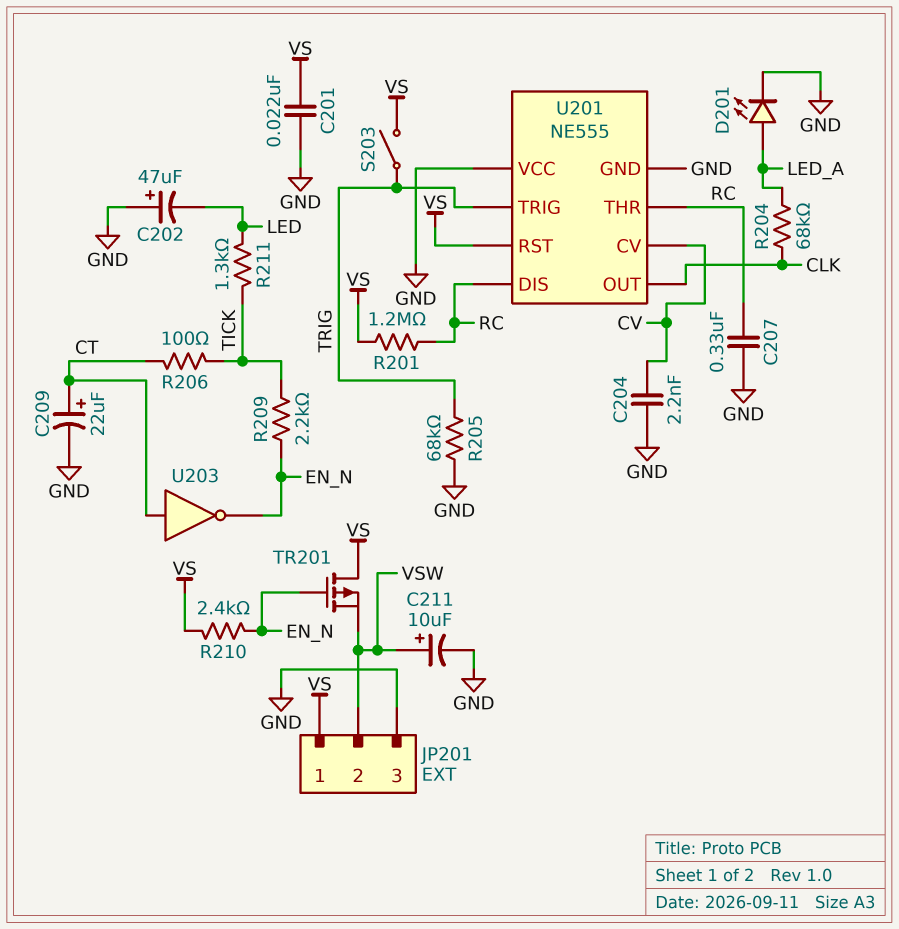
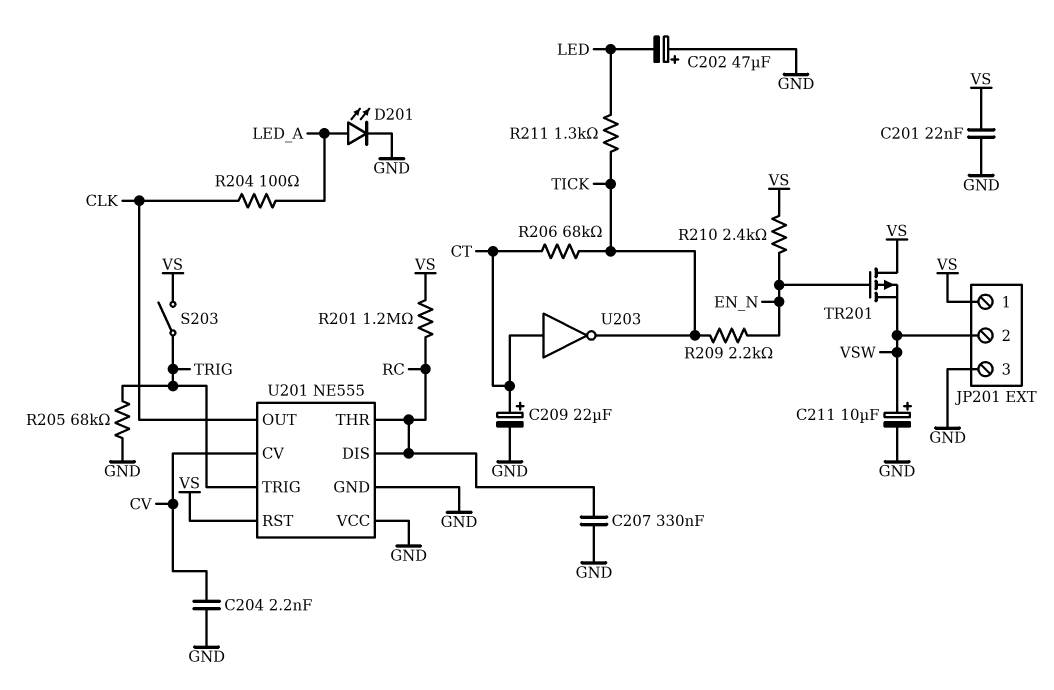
R204: 68k (CLK, LED_A) -> 100 (CLK, LED_A)
R206: 100 (CT, TICK) -> 68k (CT, TICK)
U203: NOT (in CT, out EN_N) -> NOT (in CT, out TICK)

